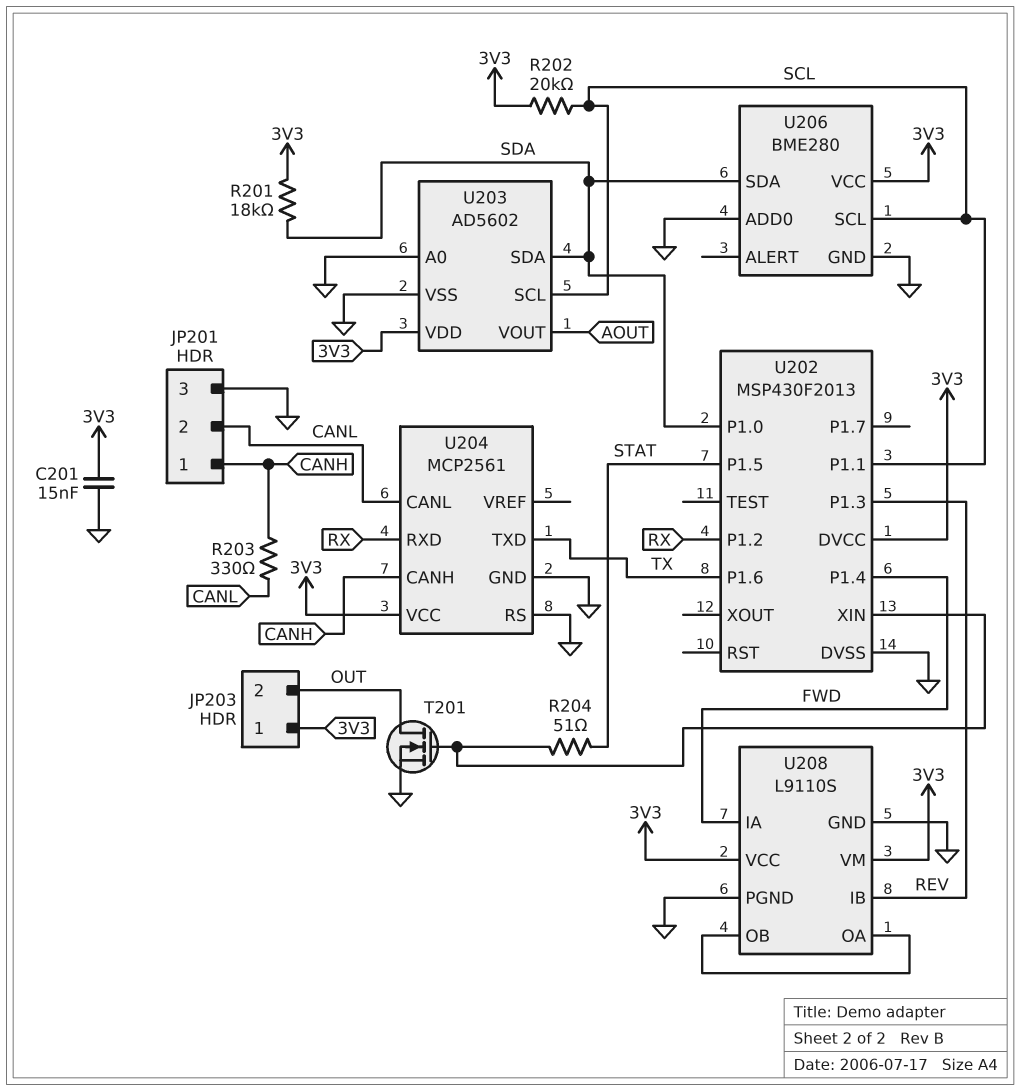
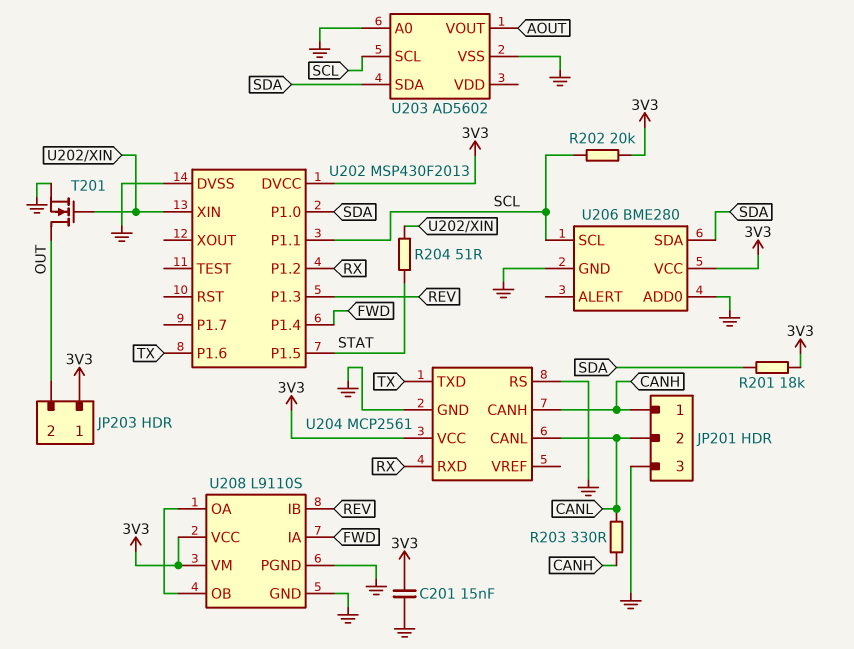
U203 pin VDD: 3V3 -> none

